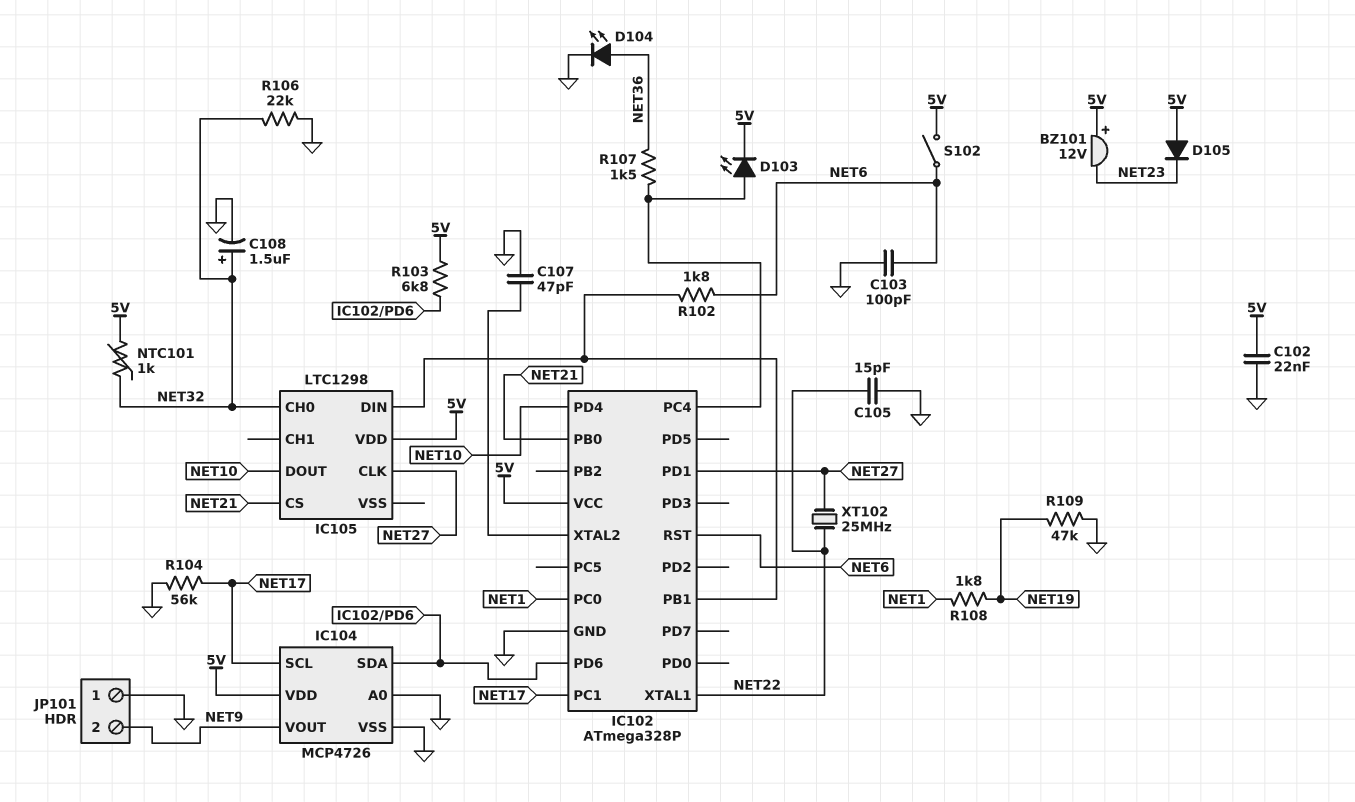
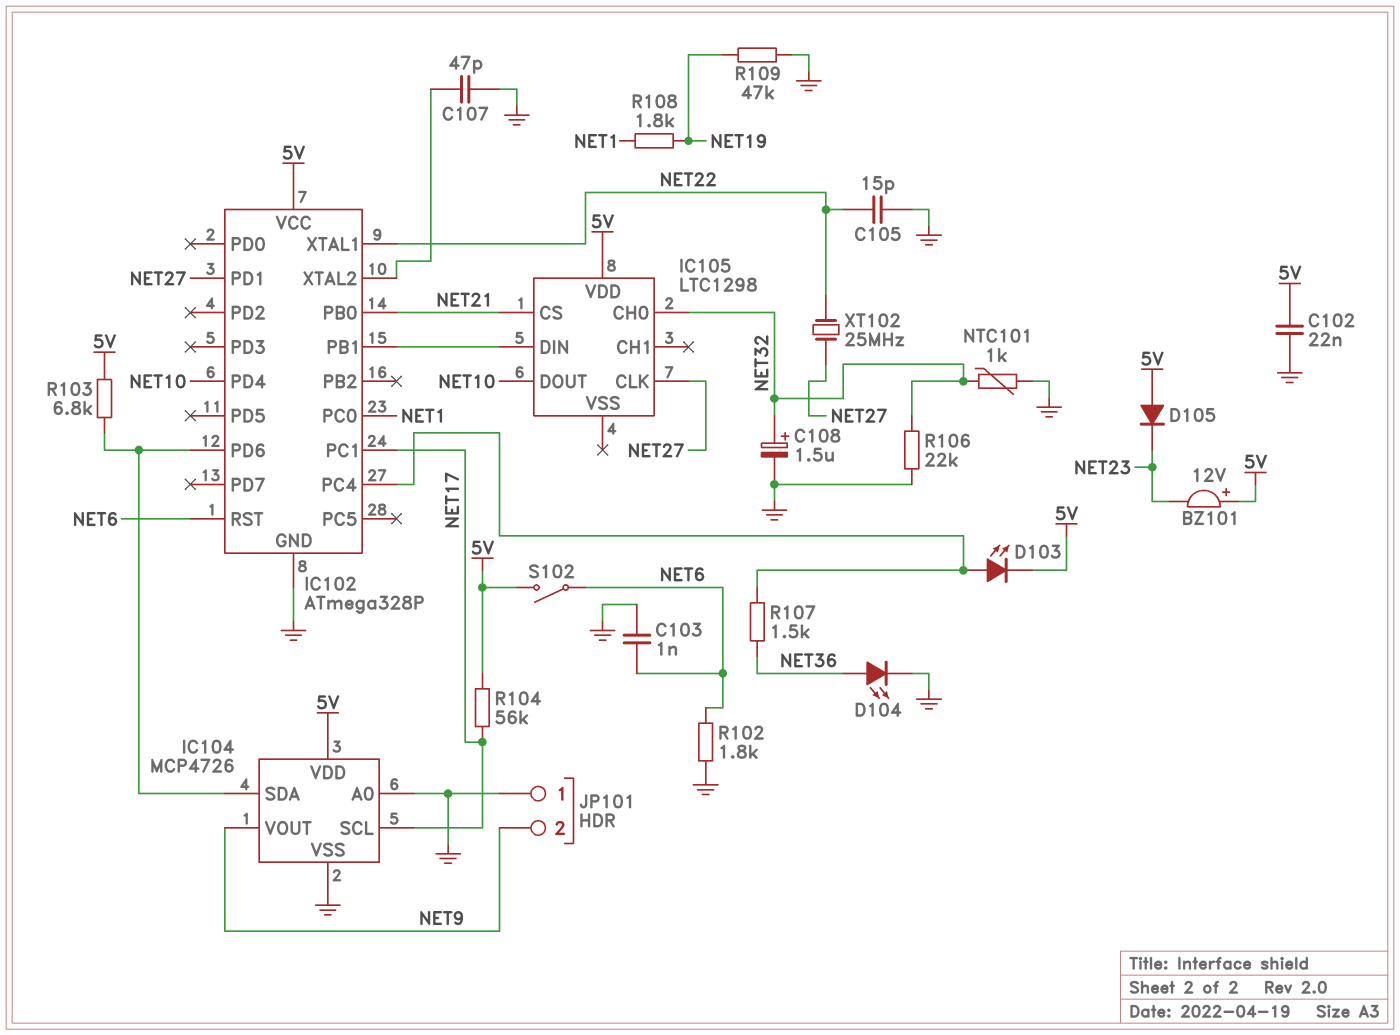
C103: 100pF (GND, NET6) -> 1nF (GND, NET6)
NTC101: 1k (5V, NET32) -> 1k (GND, NET32)
R102: 1.8k (IC102/PB1, NET6) -> 1.8k (GND, NET6)
R104: 56k (GND, NET17) -> 56k (5V, NET17)

